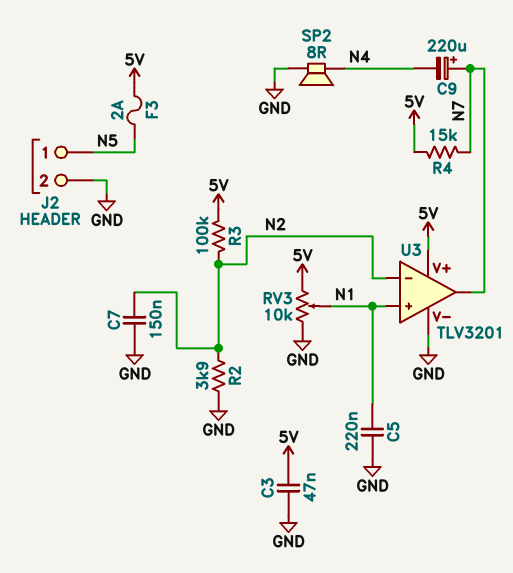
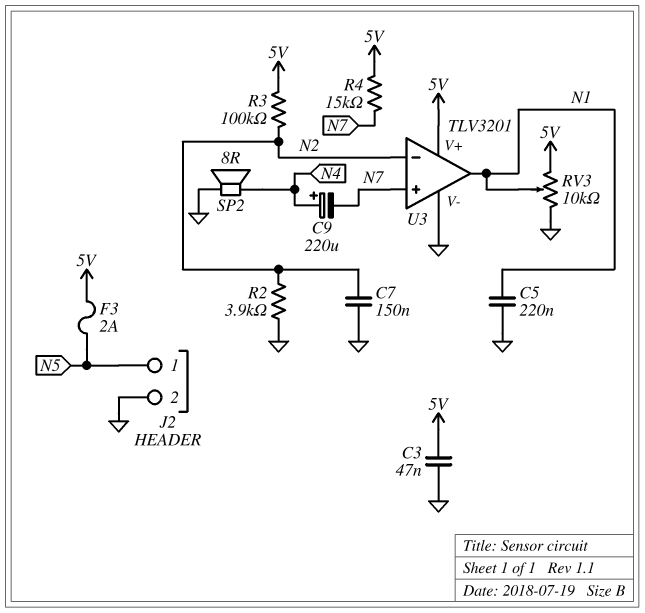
C9: 220uF (plus N7, minus N4) -> 220uF (plus N4, minus N7)
U3 pin in+: N1 -> N7
U3 pin out: N7 -> N1

